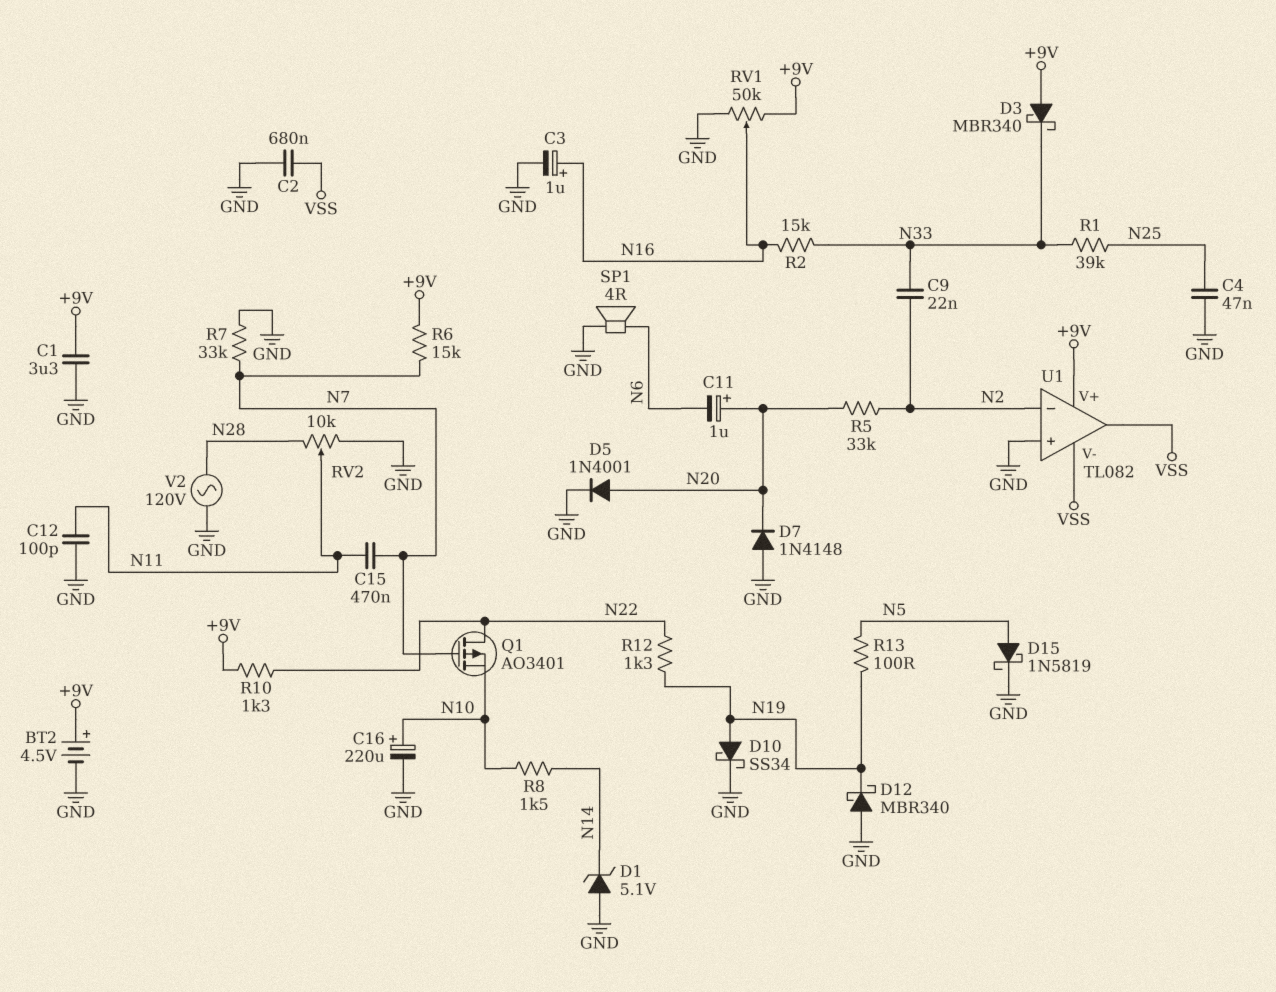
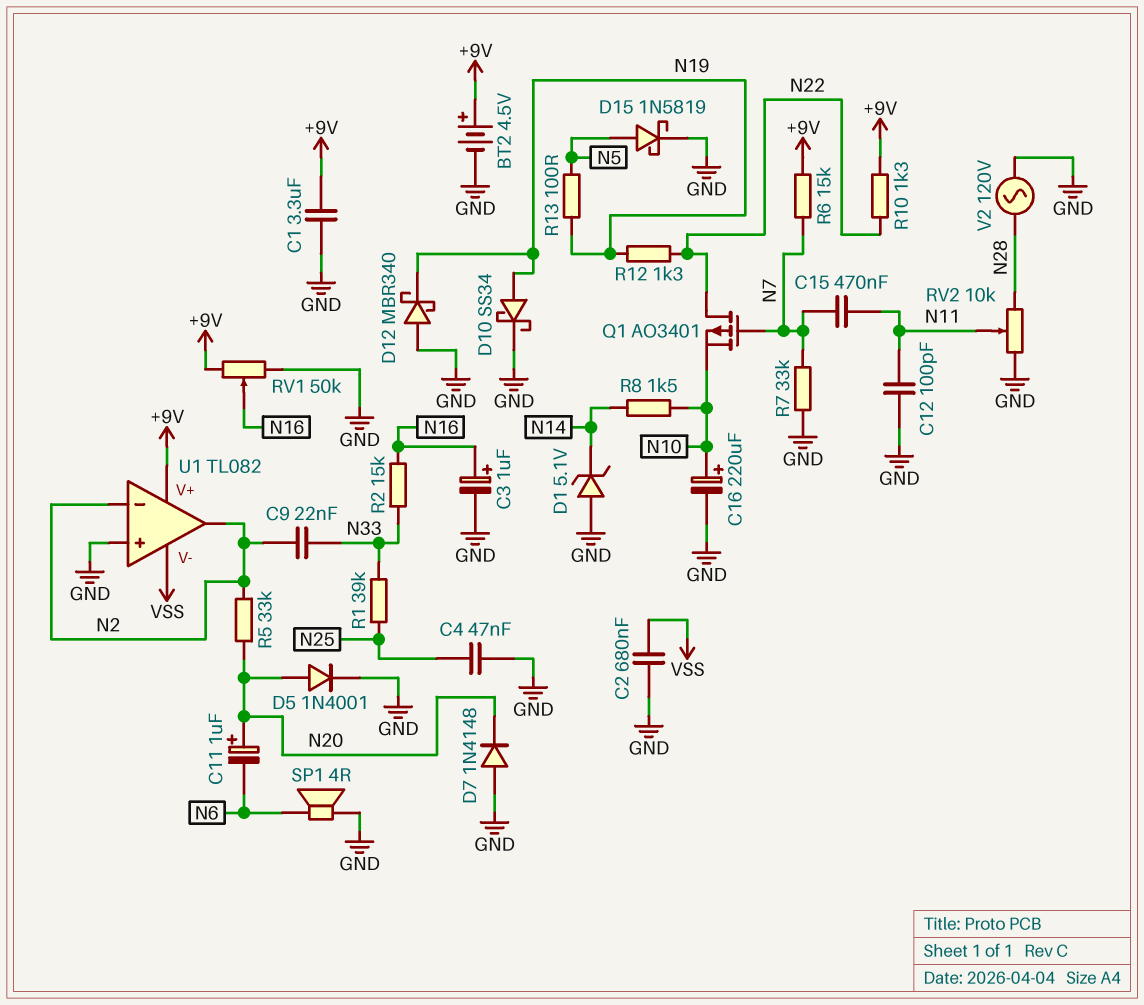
D3: schottky MBR340 (A +9V, K N33) -> none
U1 pin out: VSS -> N2

